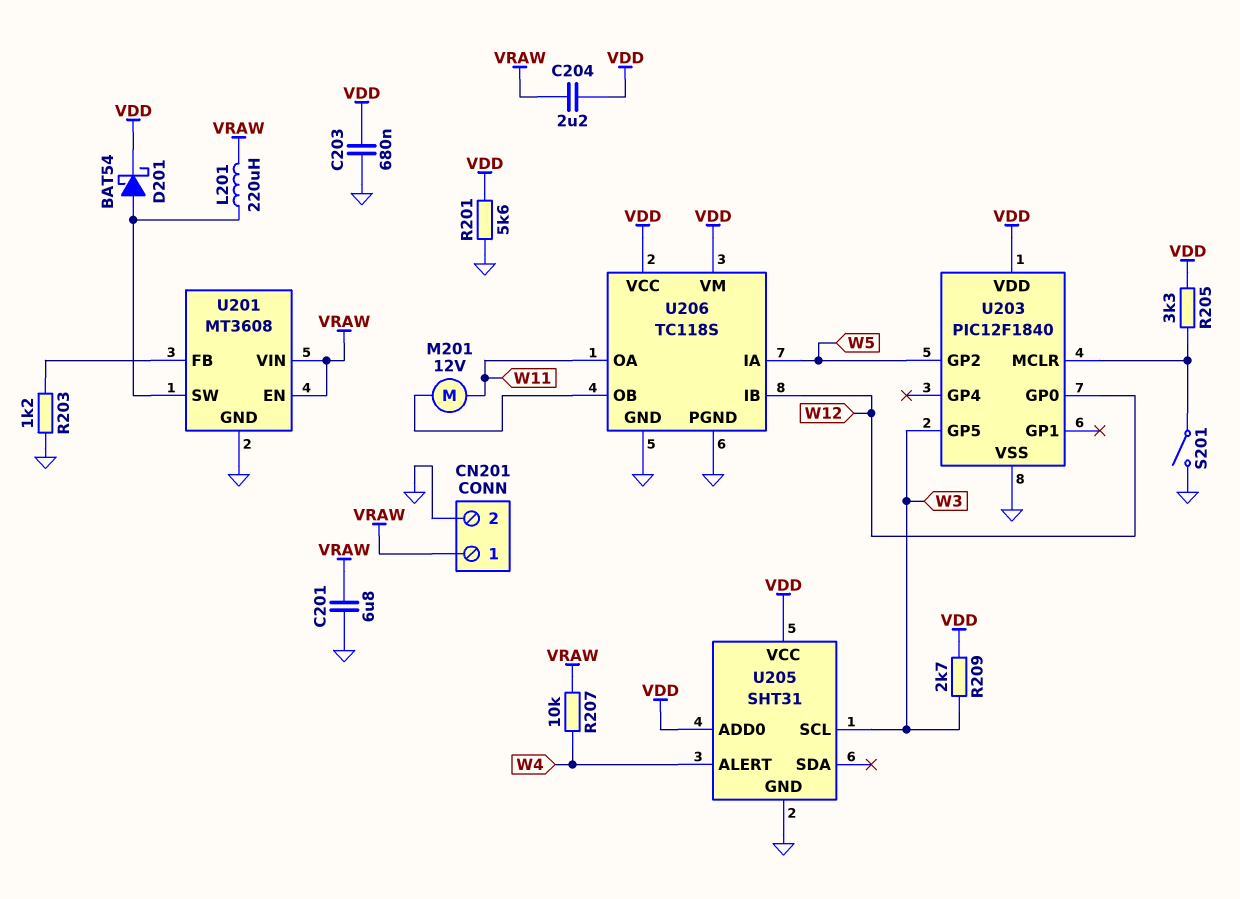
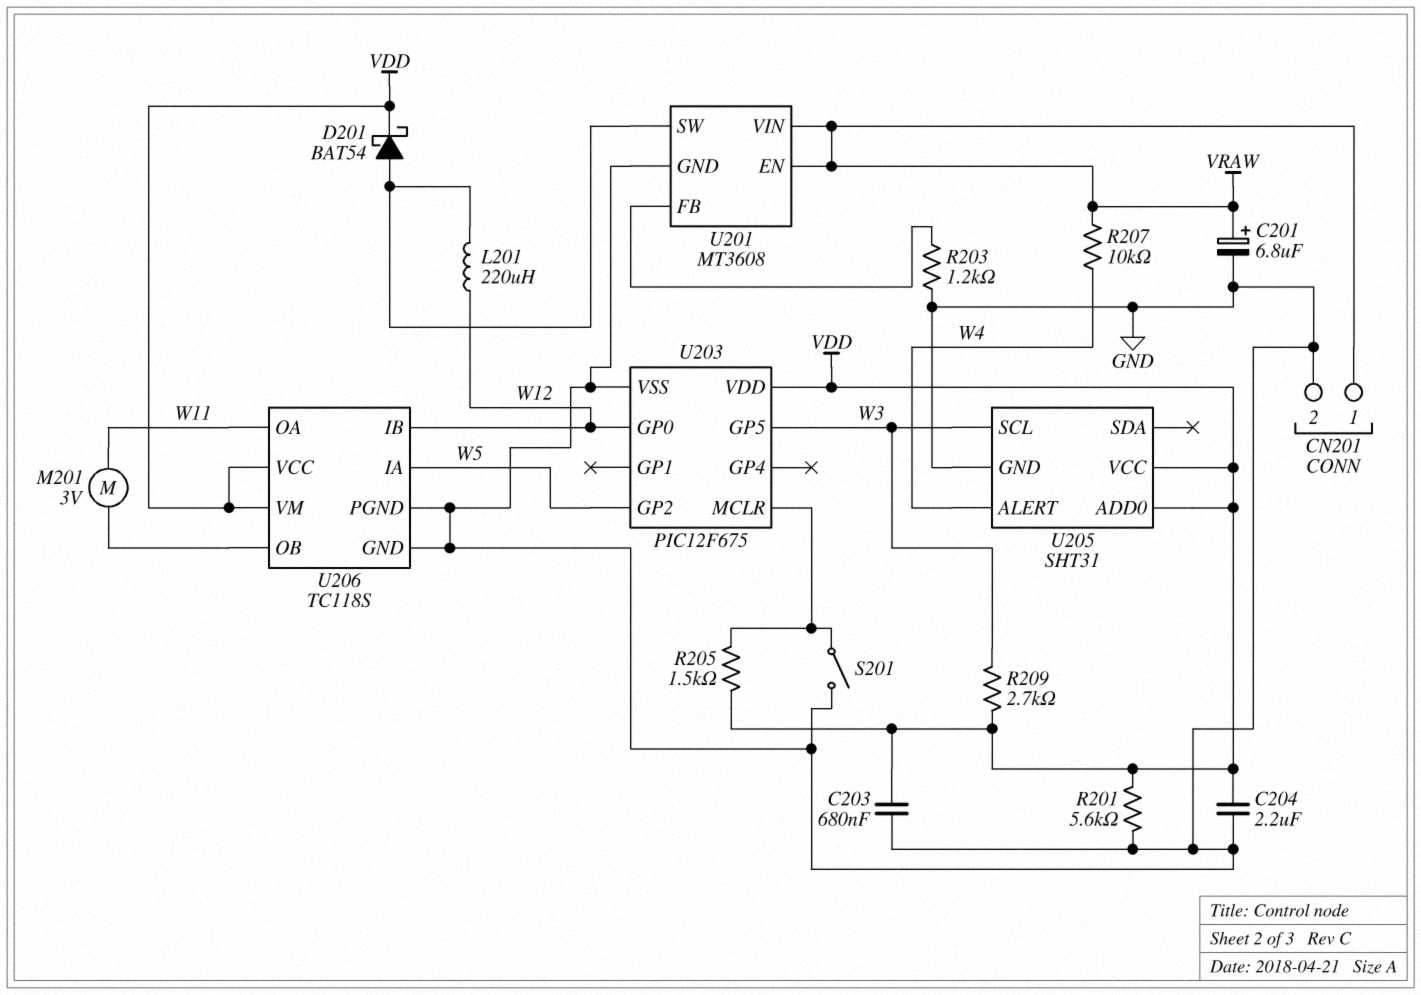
C201: 6.8uF (GND, VRAW) -> 6.8uF (plus VRAW, minus GND)
C204: 2.2uF (VDD, VRAW) -> 2.2uF (GND, VDD)
L201: 220uH (U201/SW, VRAW) -> 220uH (U201/SW, W12)
M201: motor 12V (U206/OB, W11) -> motor 3V (U206/OB, W11)
R205: 3.3k (U203/MCLR, VDD) -> 1.5k (U203/MCLR, VDD)
U203: PIC12F1840 -> PIC12F675

